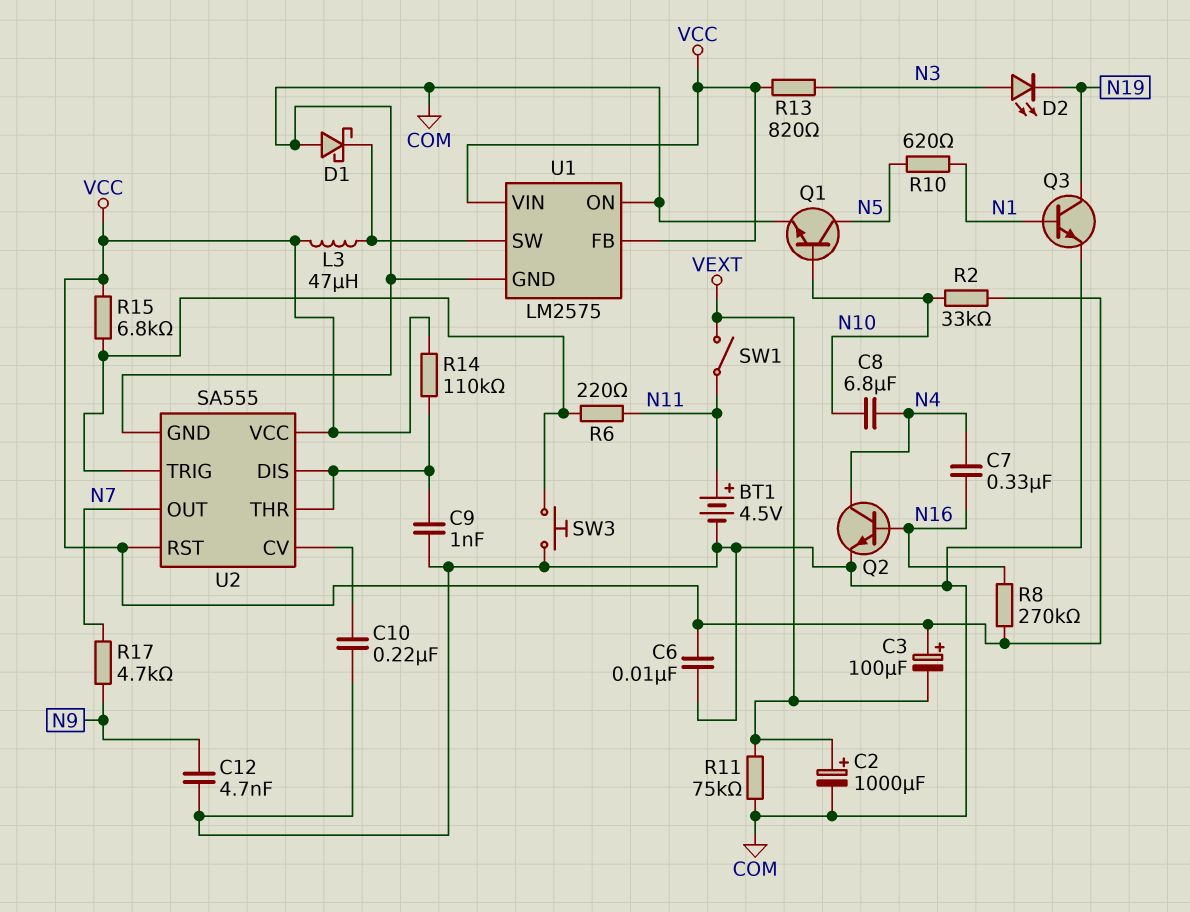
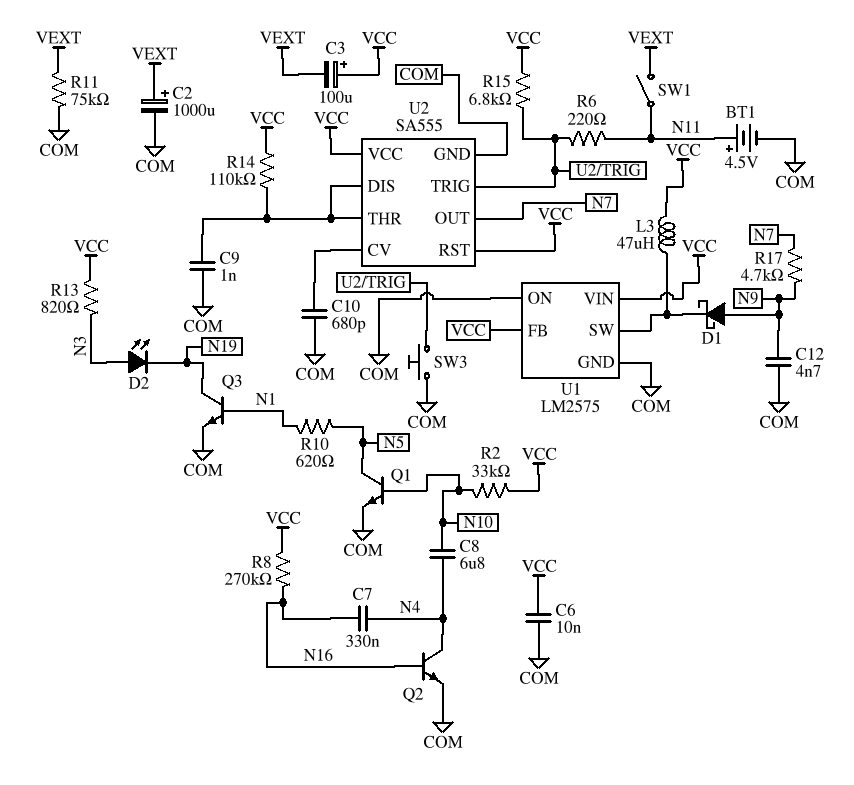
C10: 220nF (COM, U2/CV) -> 680pF (COM, U2/CV)
D1: schottky (A COM, K U1/SW) -> schottky (A N9, K U1/SW)

